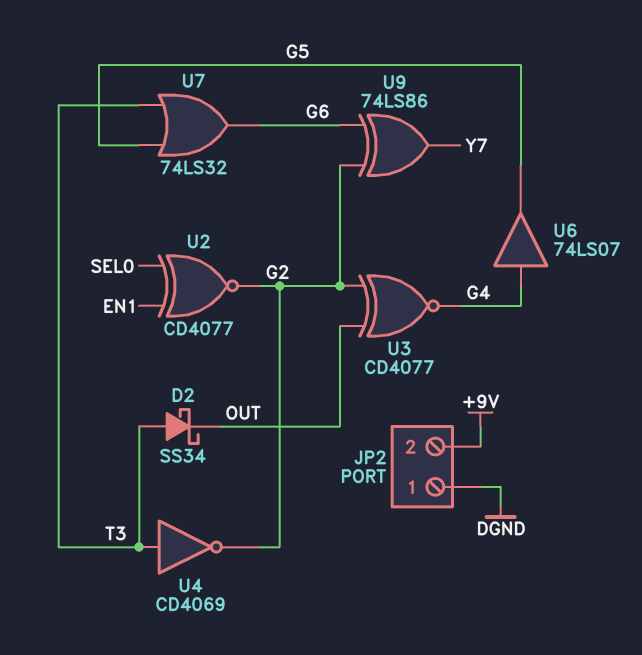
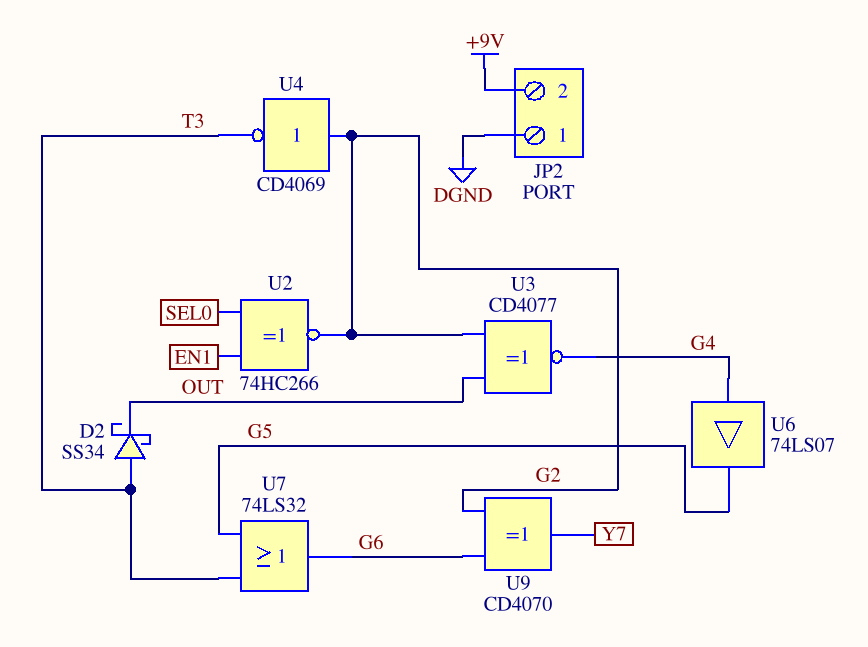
U2: XNOR CD4077 (in EN1, in SEL0, out G2) -> XNOR 74HC266 (in EN1, in SEL0, out G2)
U4: NOT CD4069 (in T3, out G2) -> NOT CD4069 (in G2, out T3)
U9: XOR 74LS86 (in G2, in G6, out Y7) -> XOR CD4070 (in G2, in G6, out Y7)

